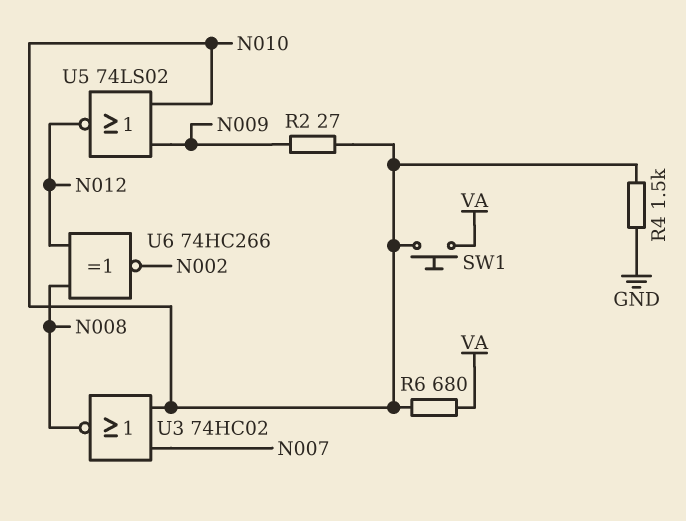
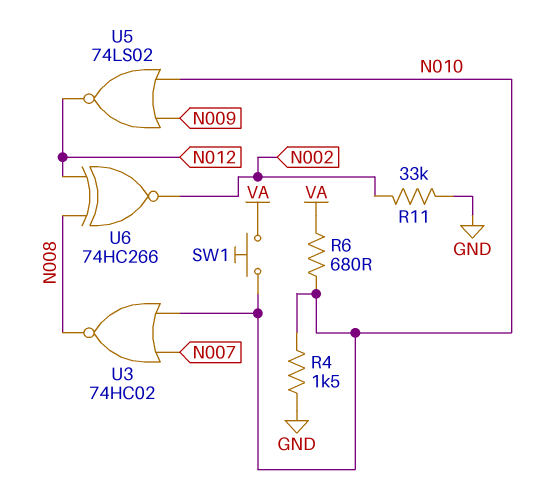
R2: 27 (N009, N010) -> none
R11: none -> 33k (GND, N002)

